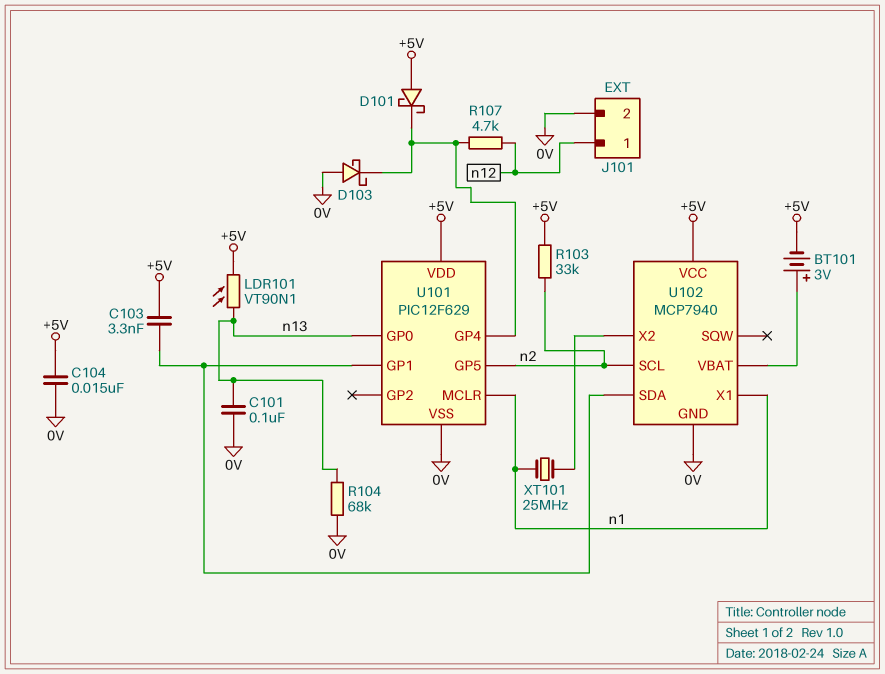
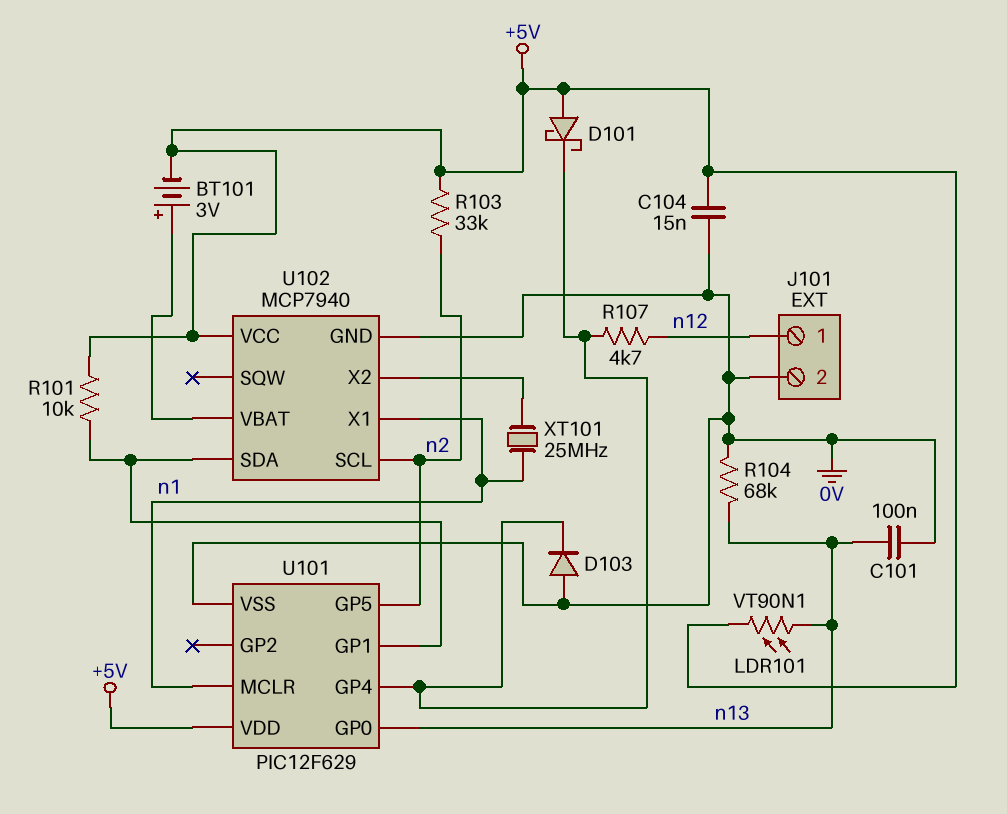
C103: 3.3nF (+5V, U101/GP1) -> none
D103: schottky (A 0V, K U101/GP4) -> diode (A 0V, K U101/GP4)
R101: none -> 10k (+5V, U101/GP1)

